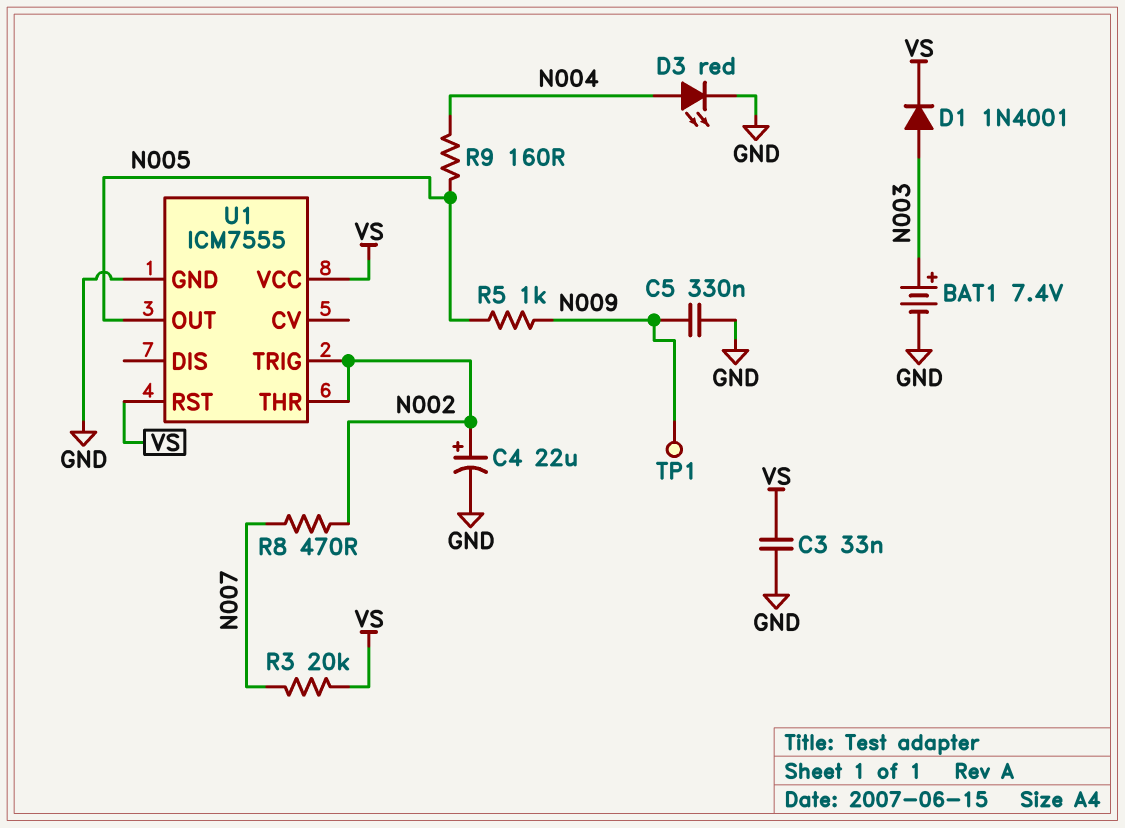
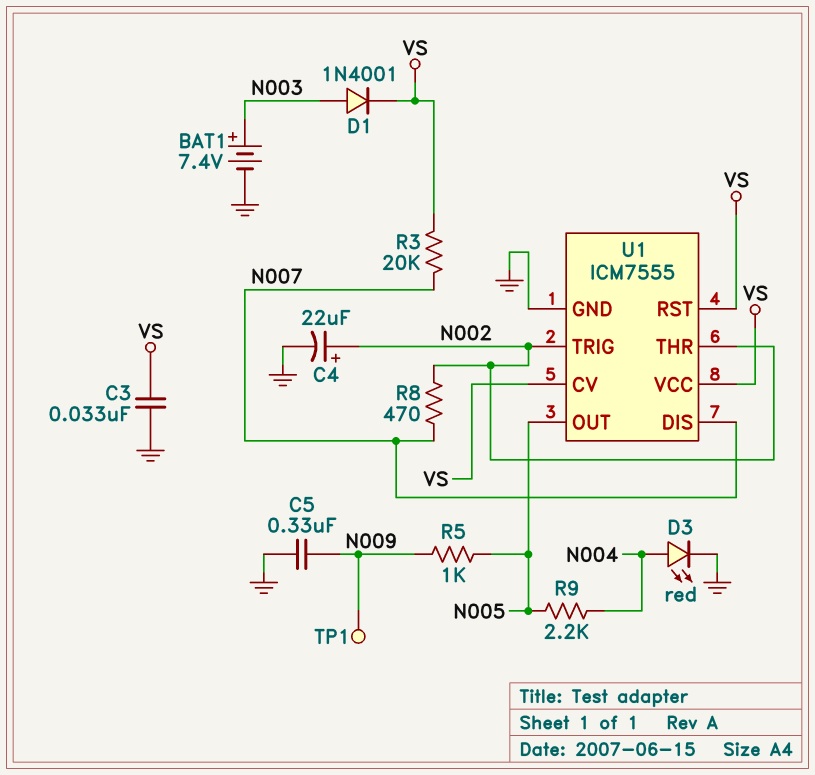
R9: 160 (N004, N005) -> 2.2k (N004, N005)
U1 pin CV: none -> VS
U1 pin DIS: none -> N007

